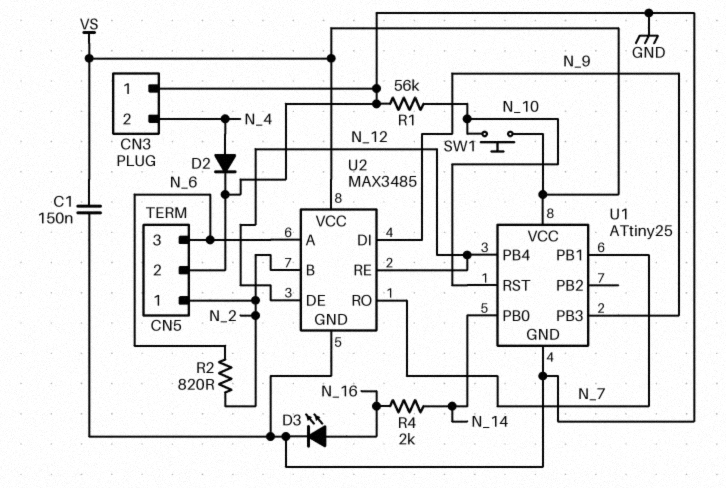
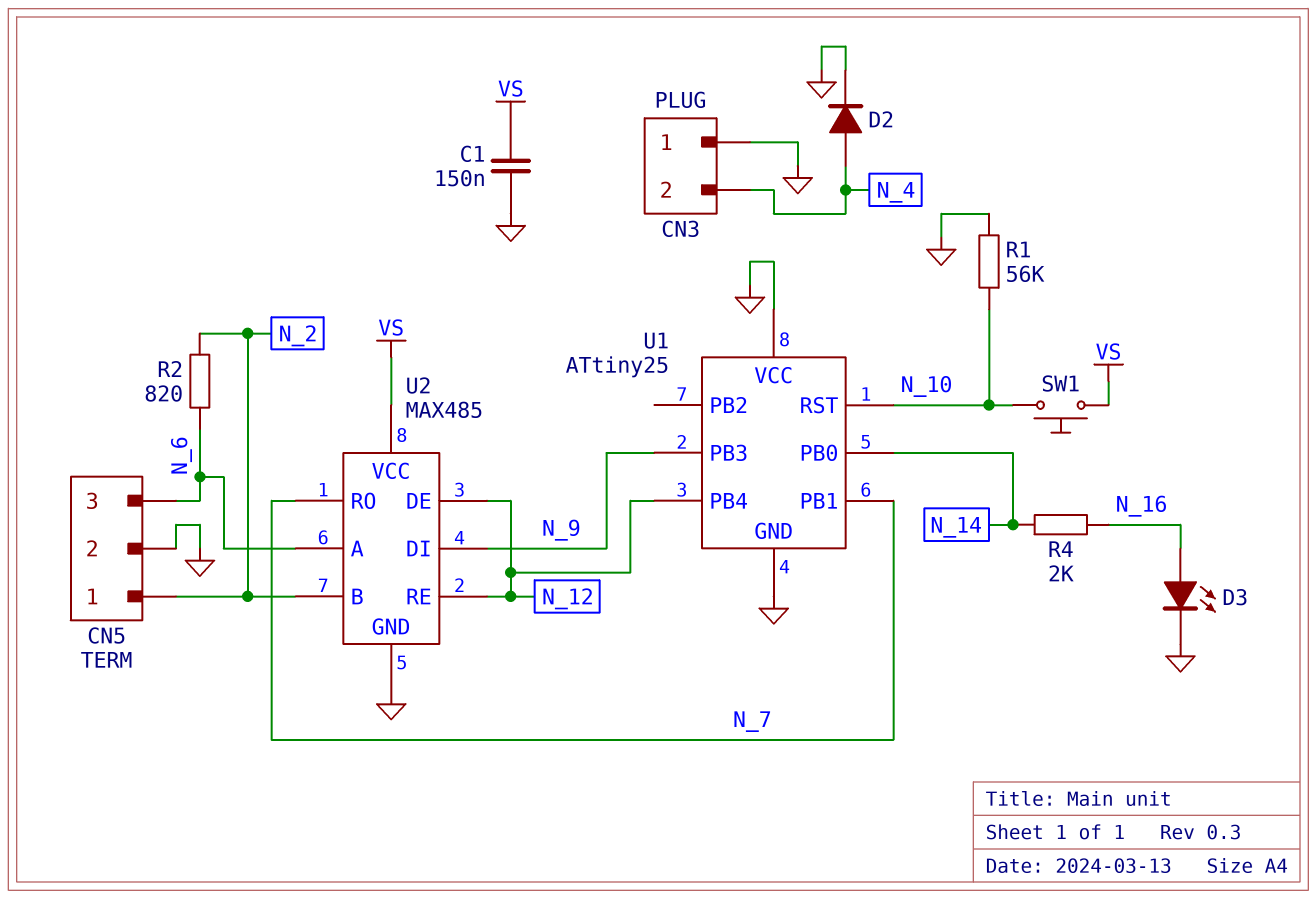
U1 pin VCC: VS -> GND
U2: MAX3485 -> MAX485

